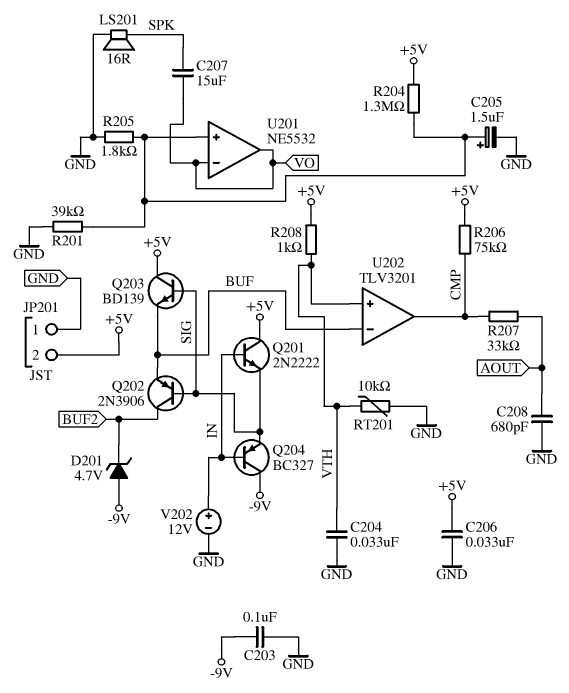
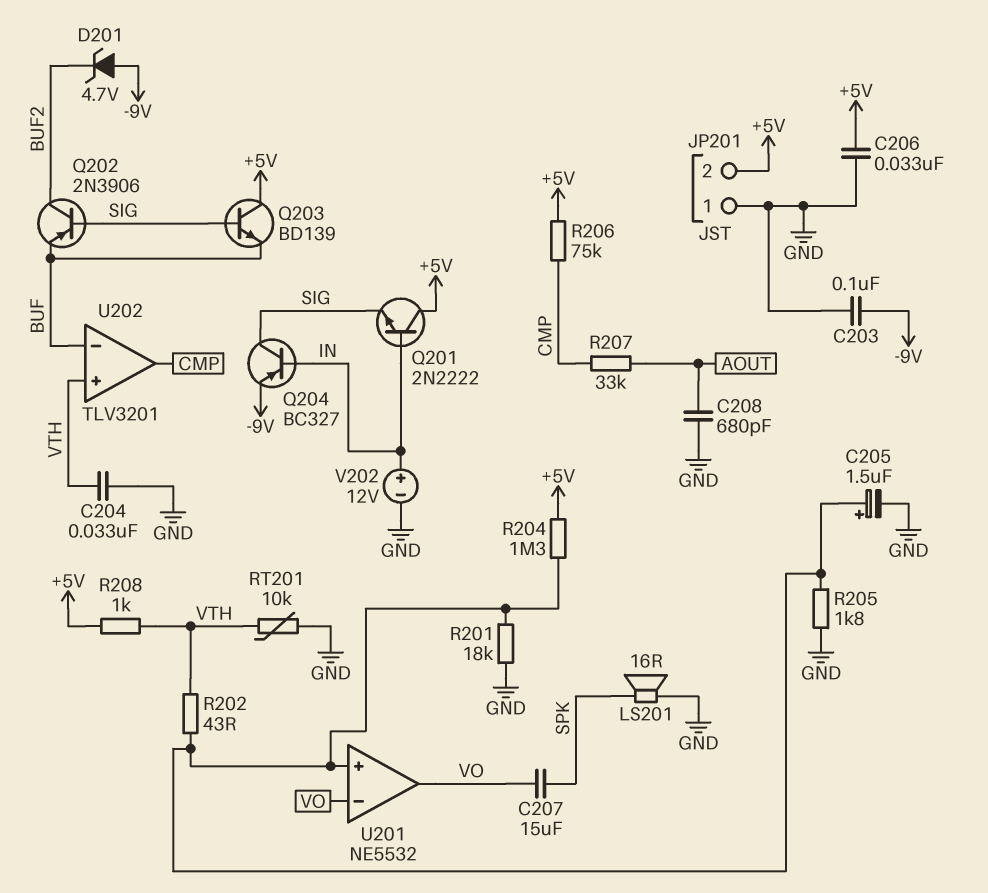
Q204: PNP BC327 (B IN, C -9V, E SIG) -> PNP BC327 (B IN, C SIG, E -9V)
R201: 39k (GND, U201/in+) -> 18k (GND, U201/in+)
R202: none -> 43 (U201/in+, VTH)

